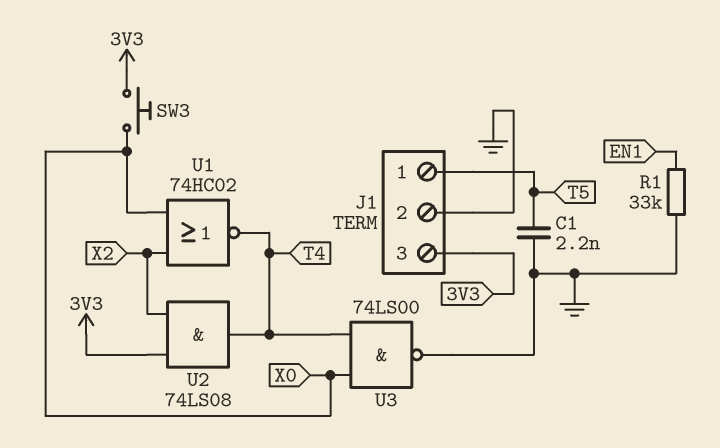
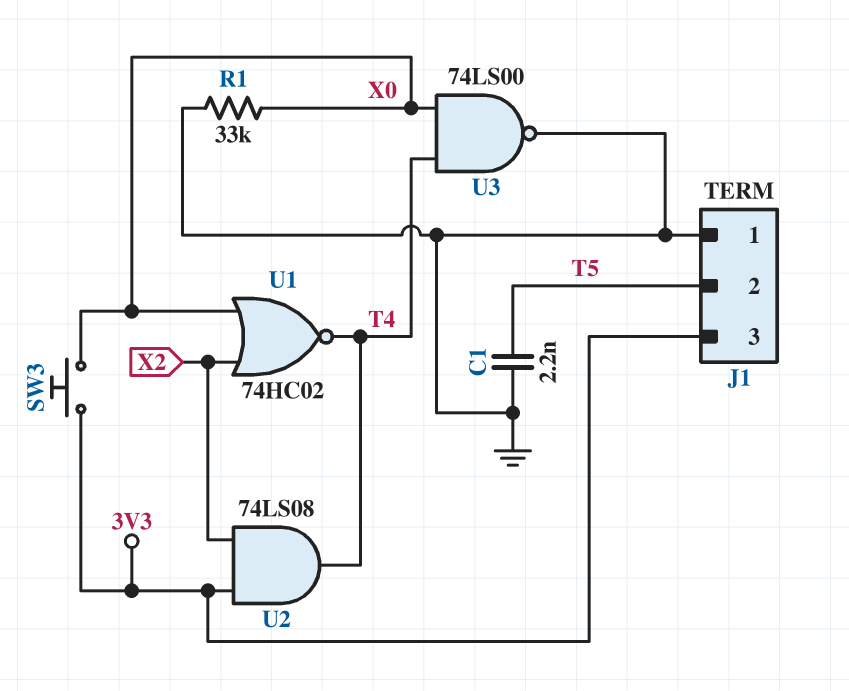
J1 pin 1: T5 -> GND
J1 pin 2: GND -> T5
R1: 33k (EN1, GND) -> 33k (GND, X0)

